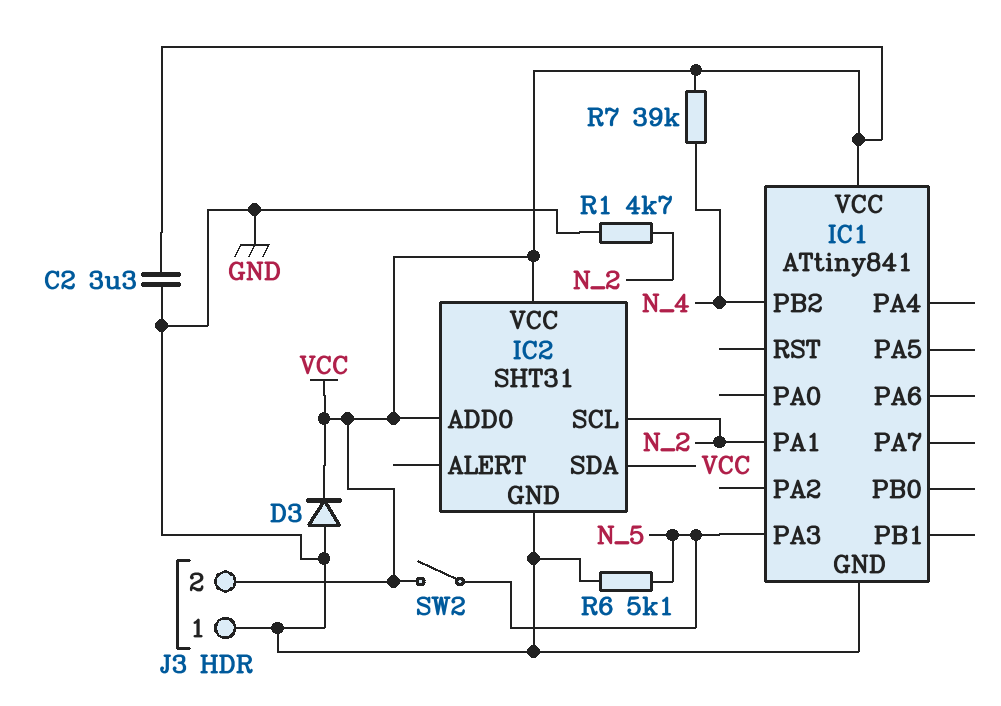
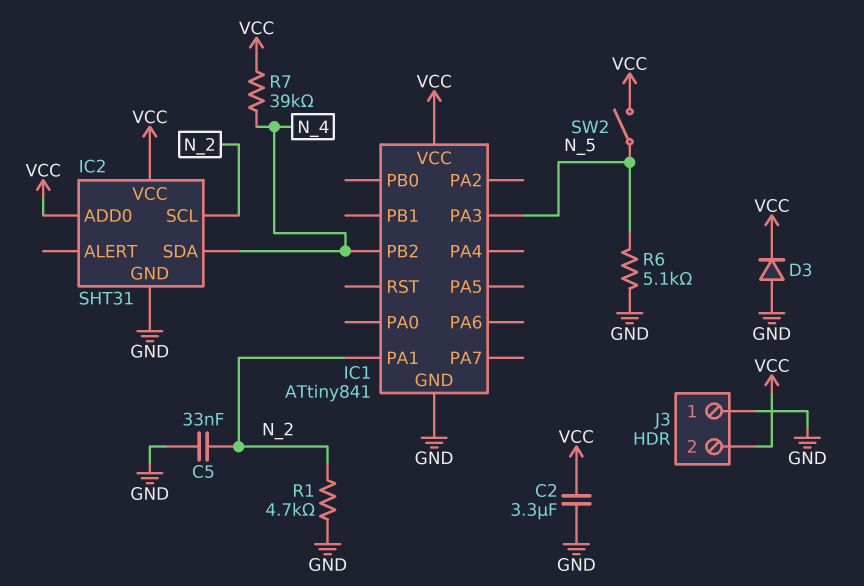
C5: none -> 33nF (GND, N_2)
IC2 pin SDA: VCC -> N_4

